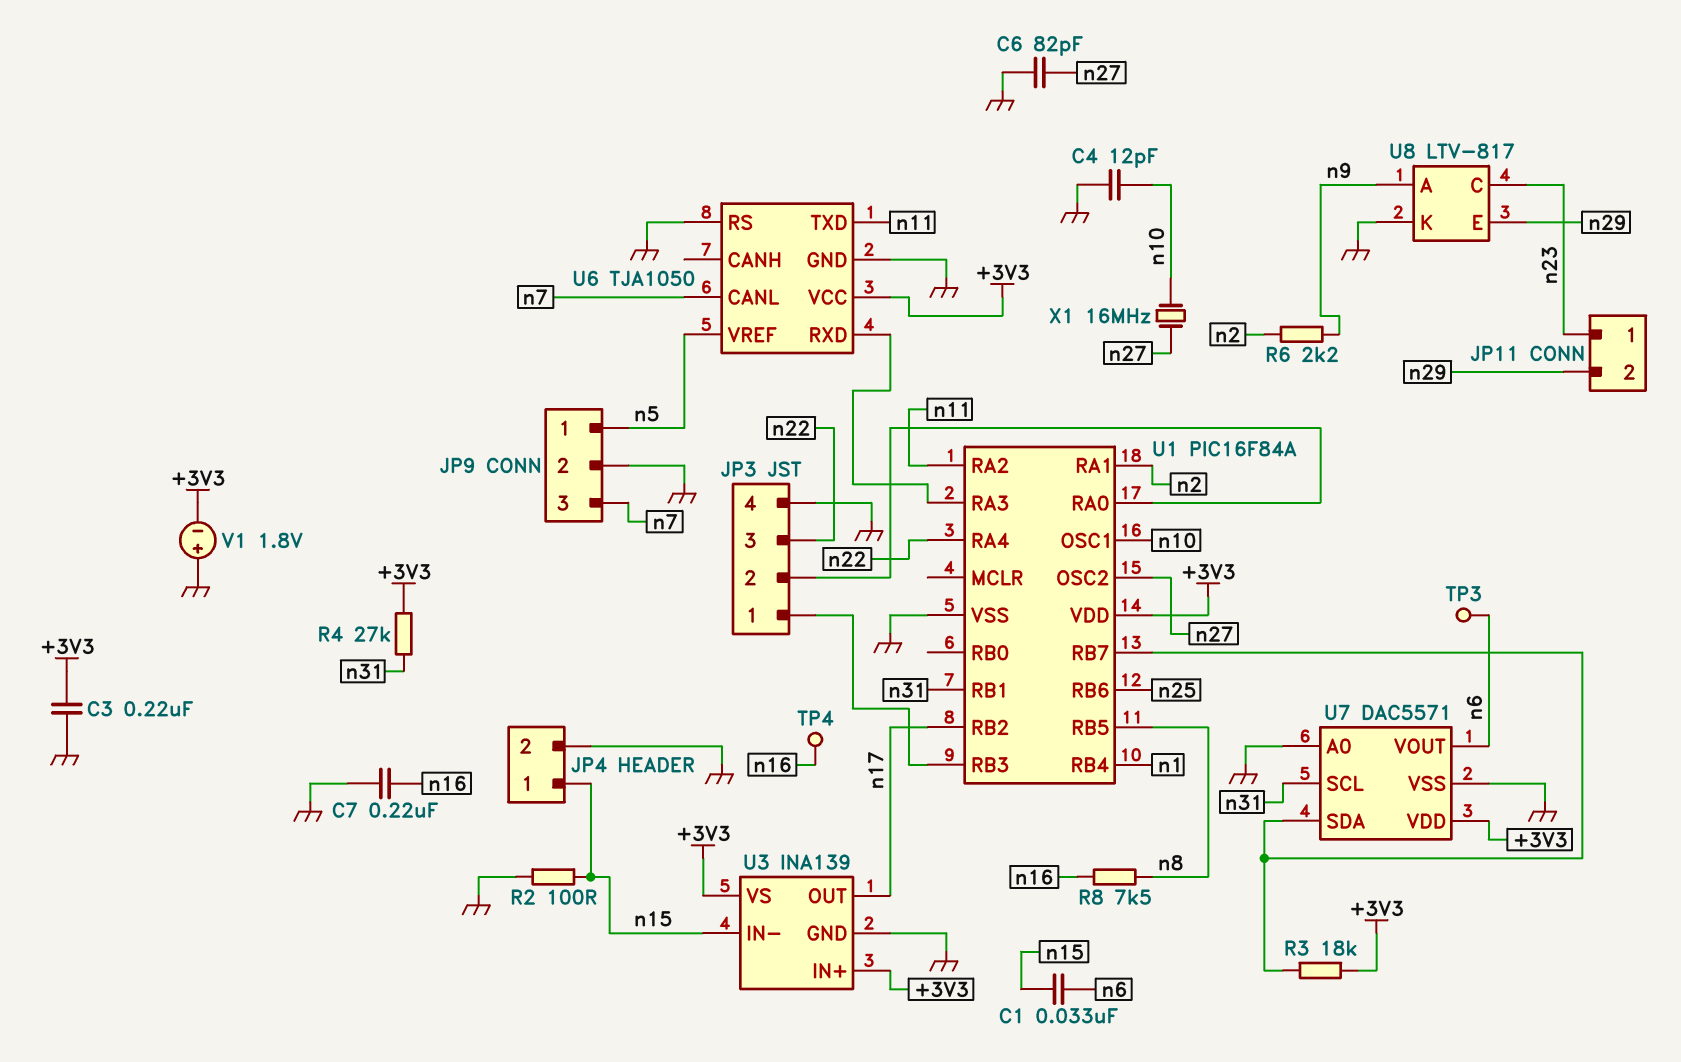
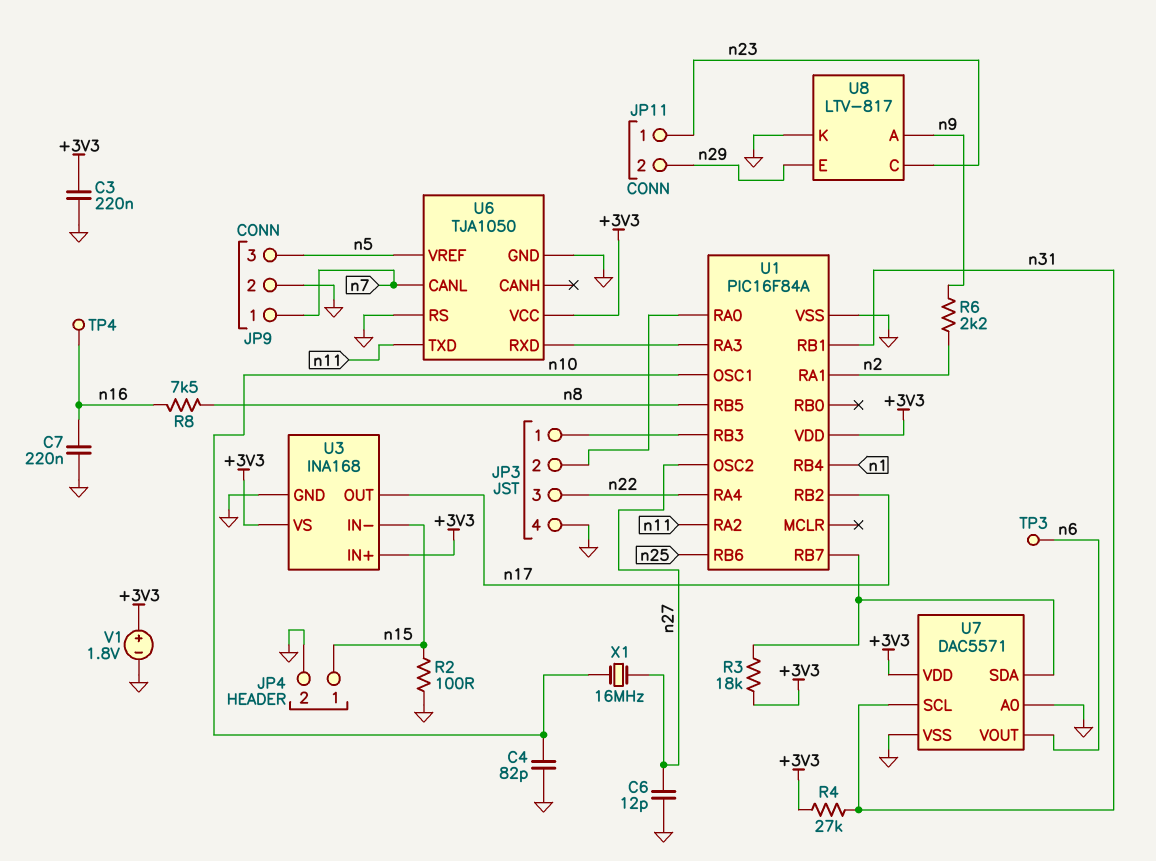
C1: 33nF (n6, n15) -> none
C4: 12pF (GND, n10) -> 82pF (GND, n10)
C6: 82pF (GND, n27) -> 12pF (GND, n27)
JP9 pin 1: n5 -> n7
JP9 pin 3: n7 -> n5
U3: INA139 -> INA168
V1: 1.8V (plus GND, minus +3V3) -> 1.8V (plus +3V3, minus GND)

